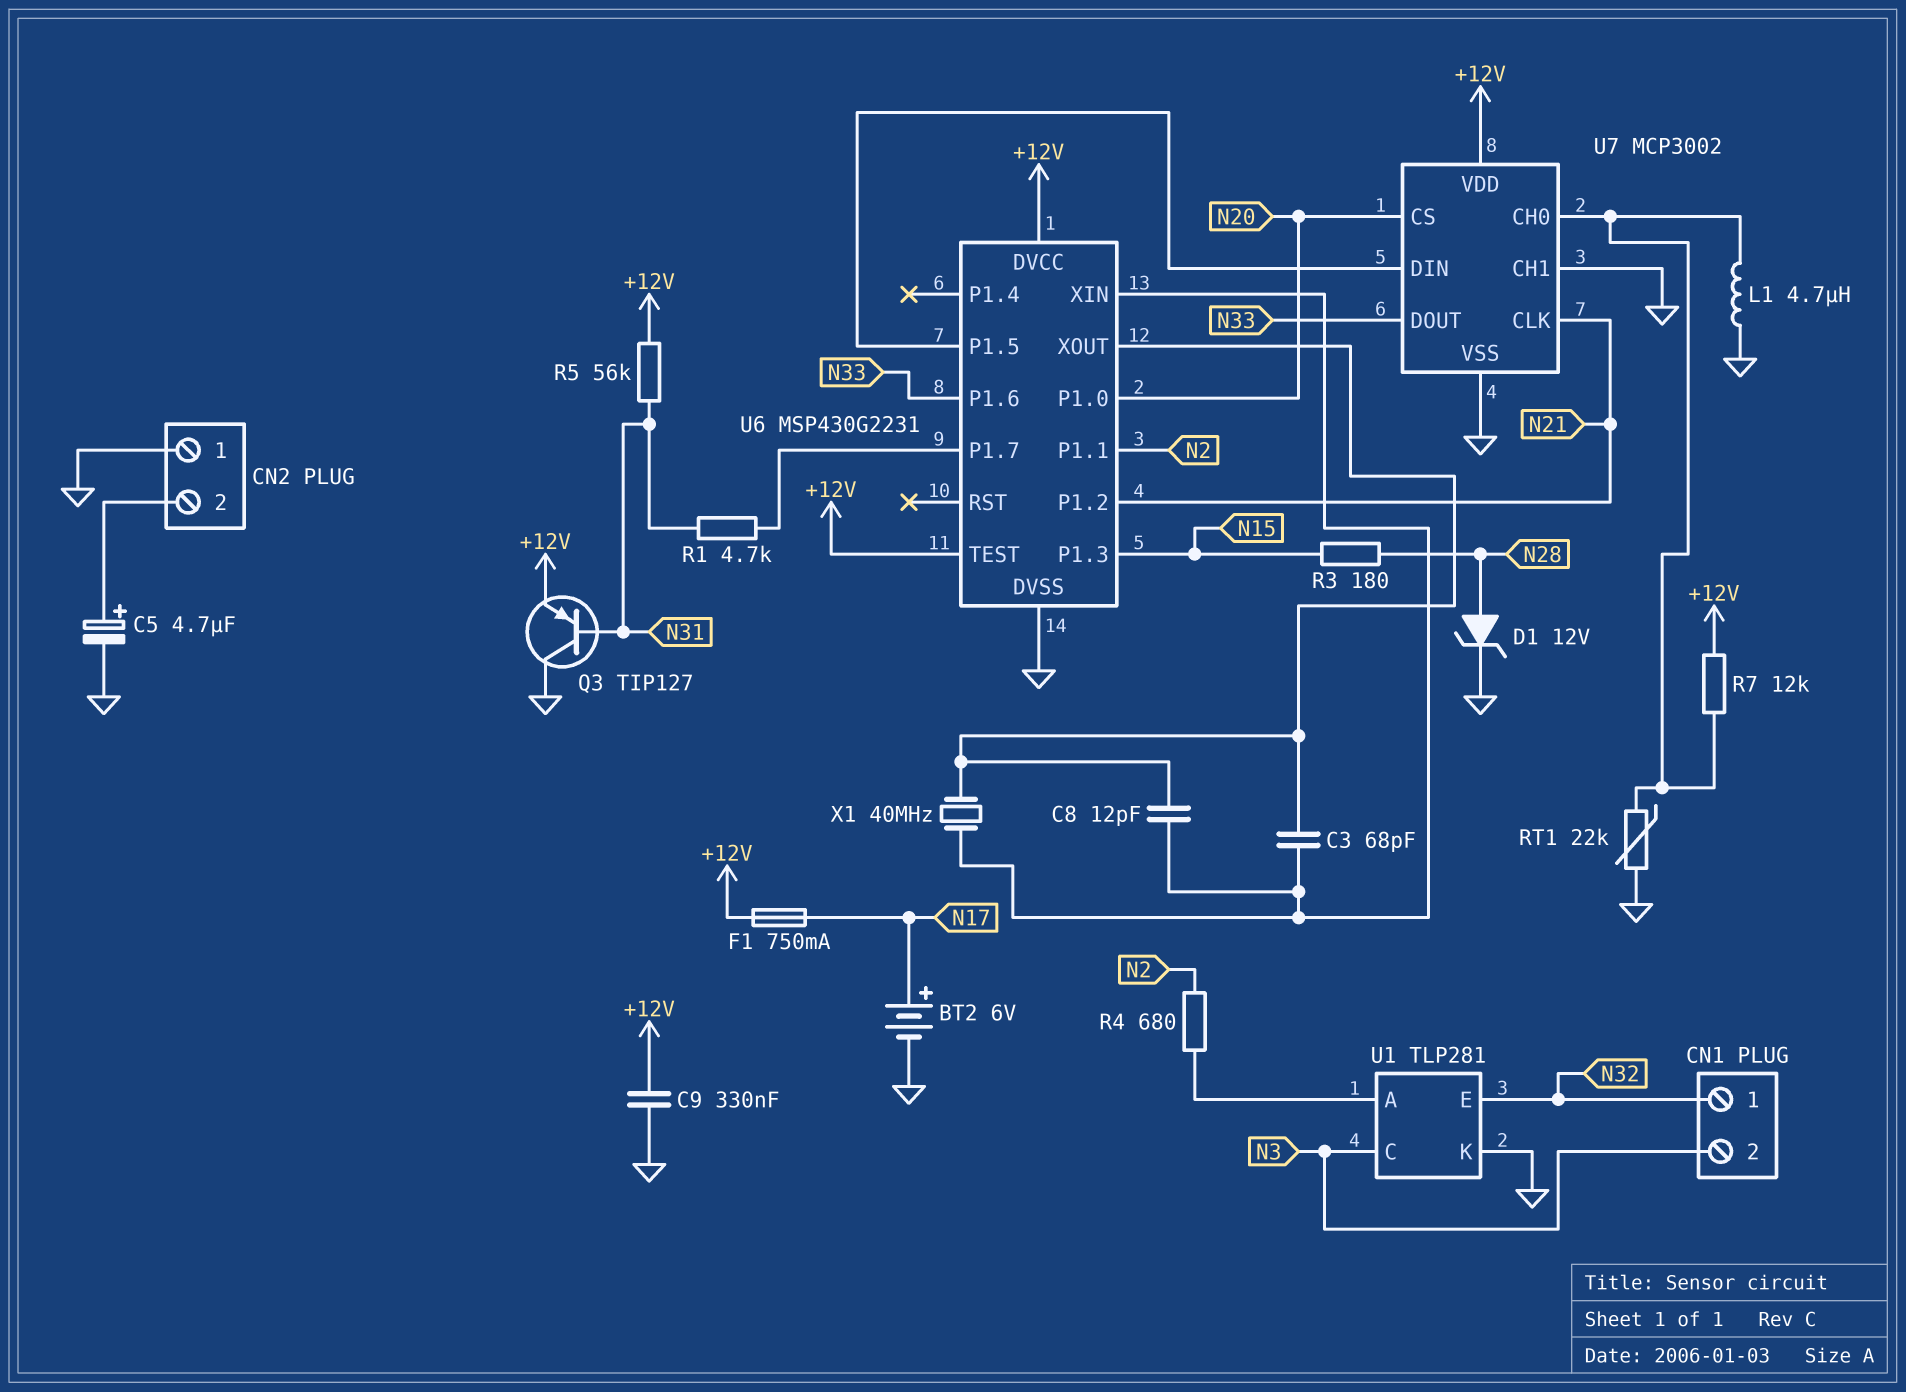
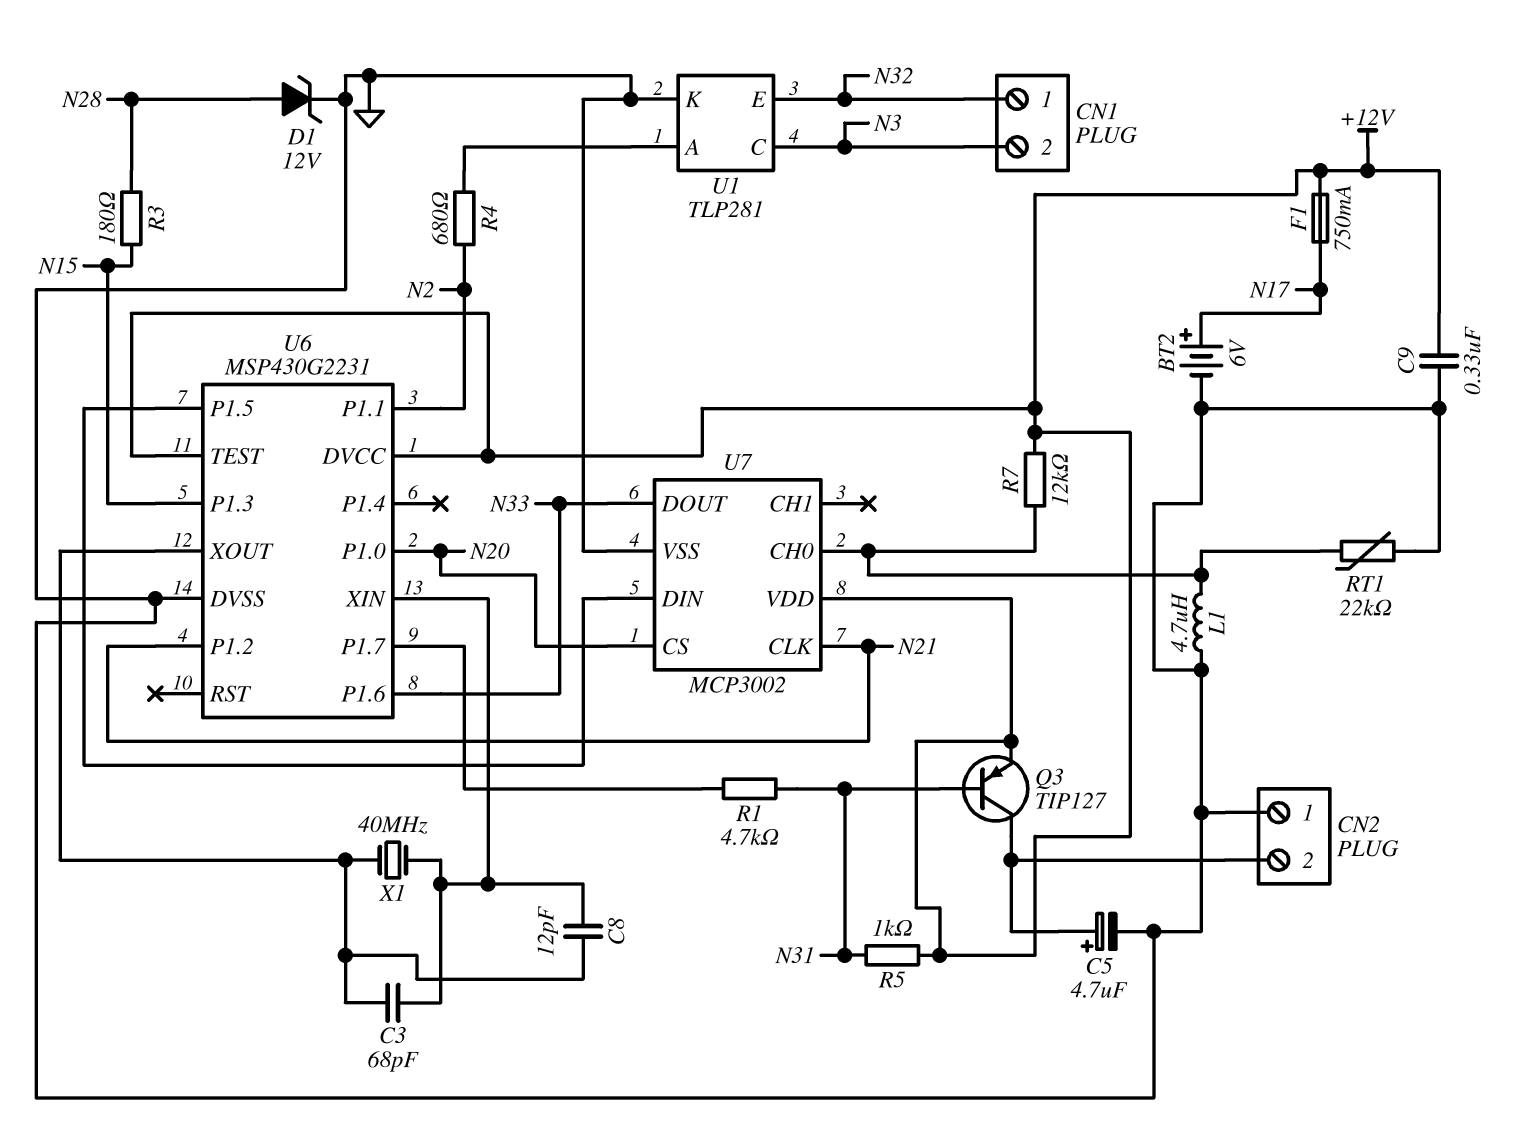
Q3: PNP TIP127 (B N31, C GND, E +12V) -> PNP TIP127 (B N31, C CN2/2, E +12V)
R5: 56k (+12V, N31) -> 1k (+12V, N31)
U7 pin CH1: GND -> none

